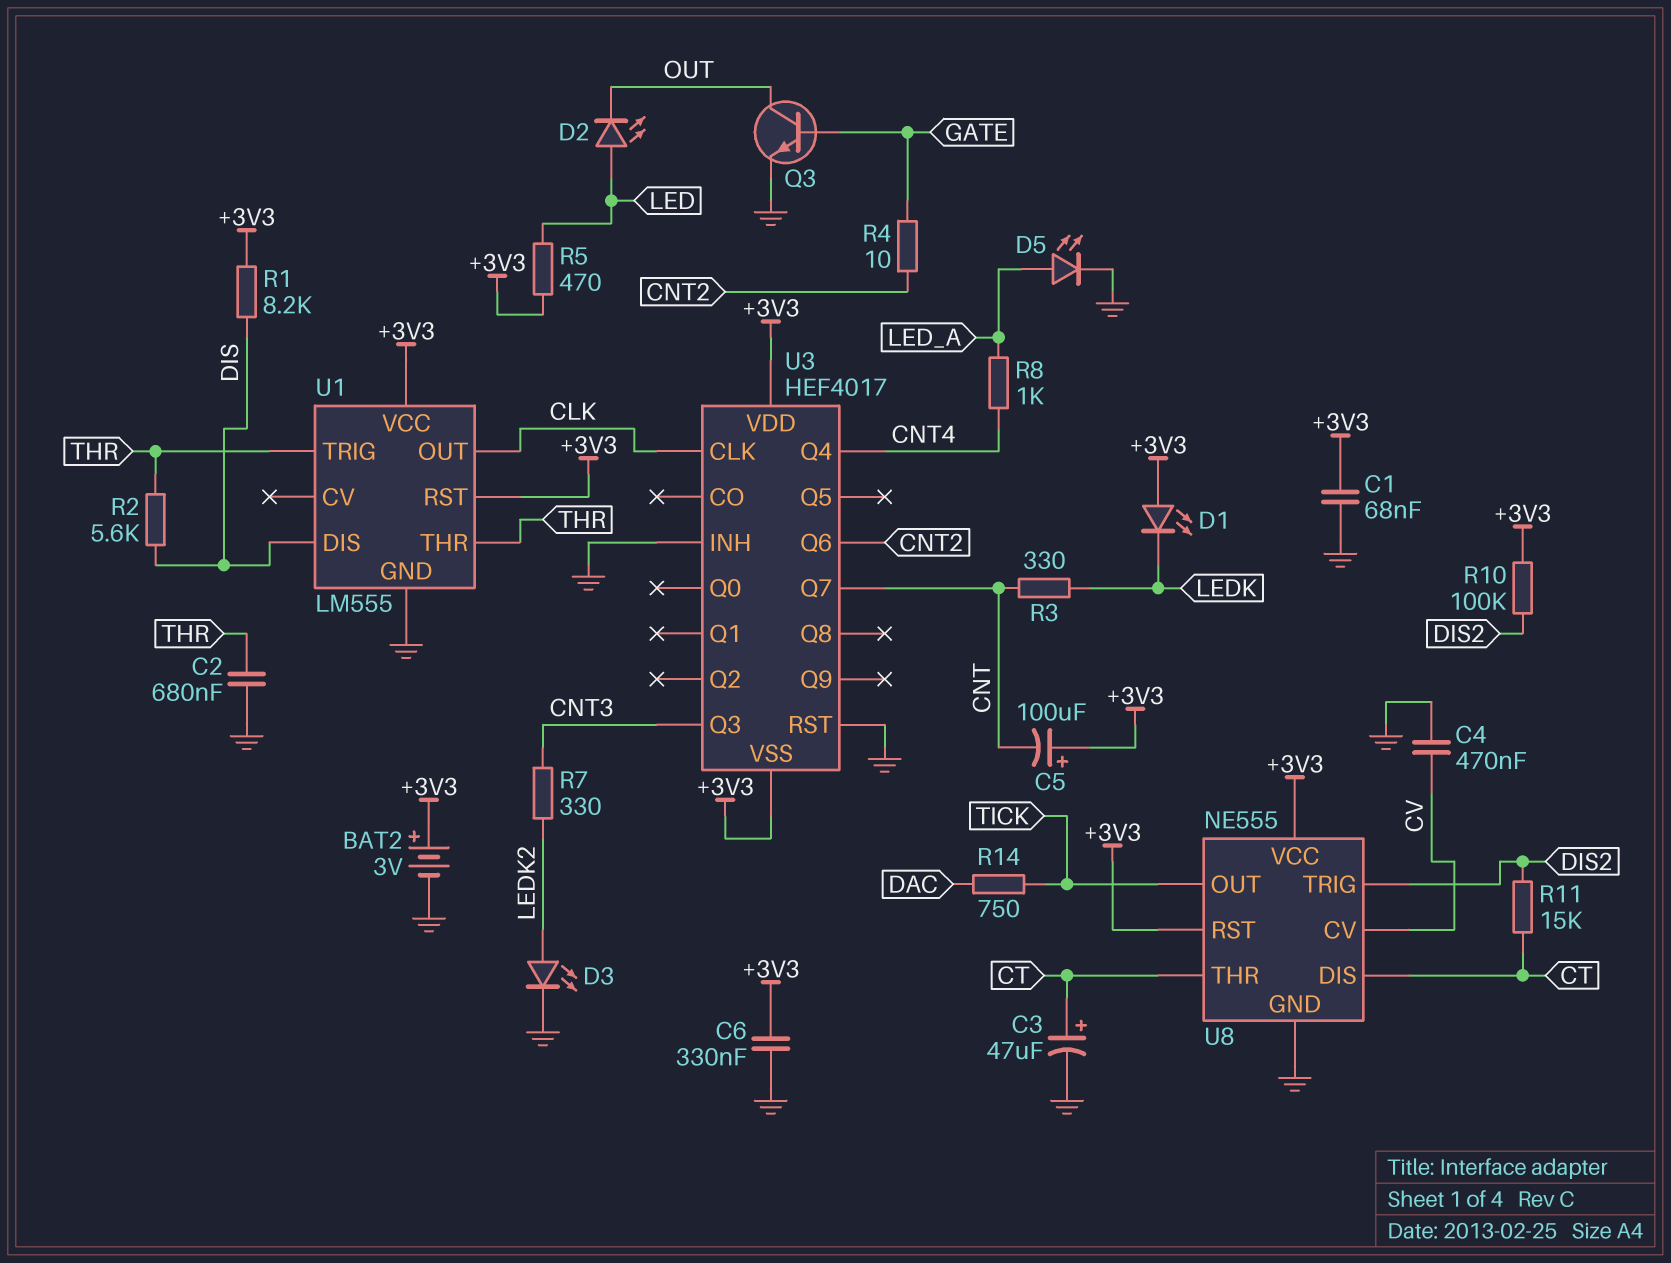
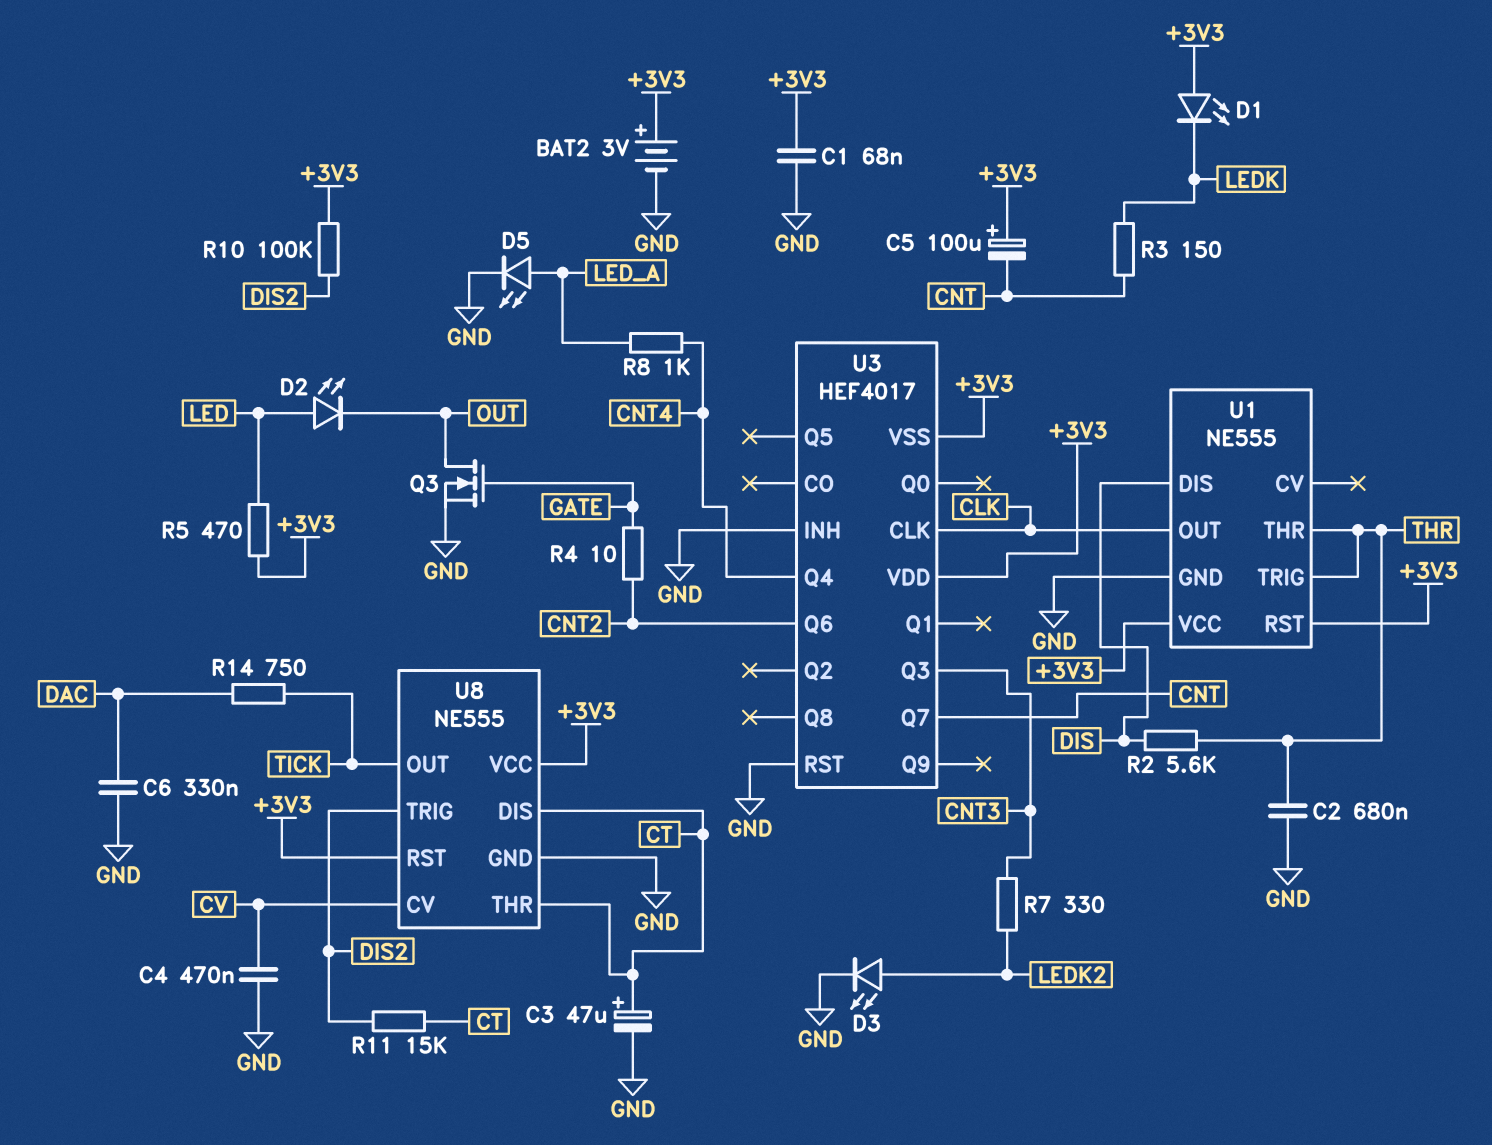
C6: 330nF (+3V3, GND) -> 330nF (DAC, GND)
Q3: NPN (B GATE, C OUT, E GND) -> NMOS (G GATE, D OUT, S GND)
R1: 8.2k (+3V3, DIS) -> none
R3: 330 (CNT, LEDK) -> 150 (CNT, LEDK)
U1: LM555 -> NE555

